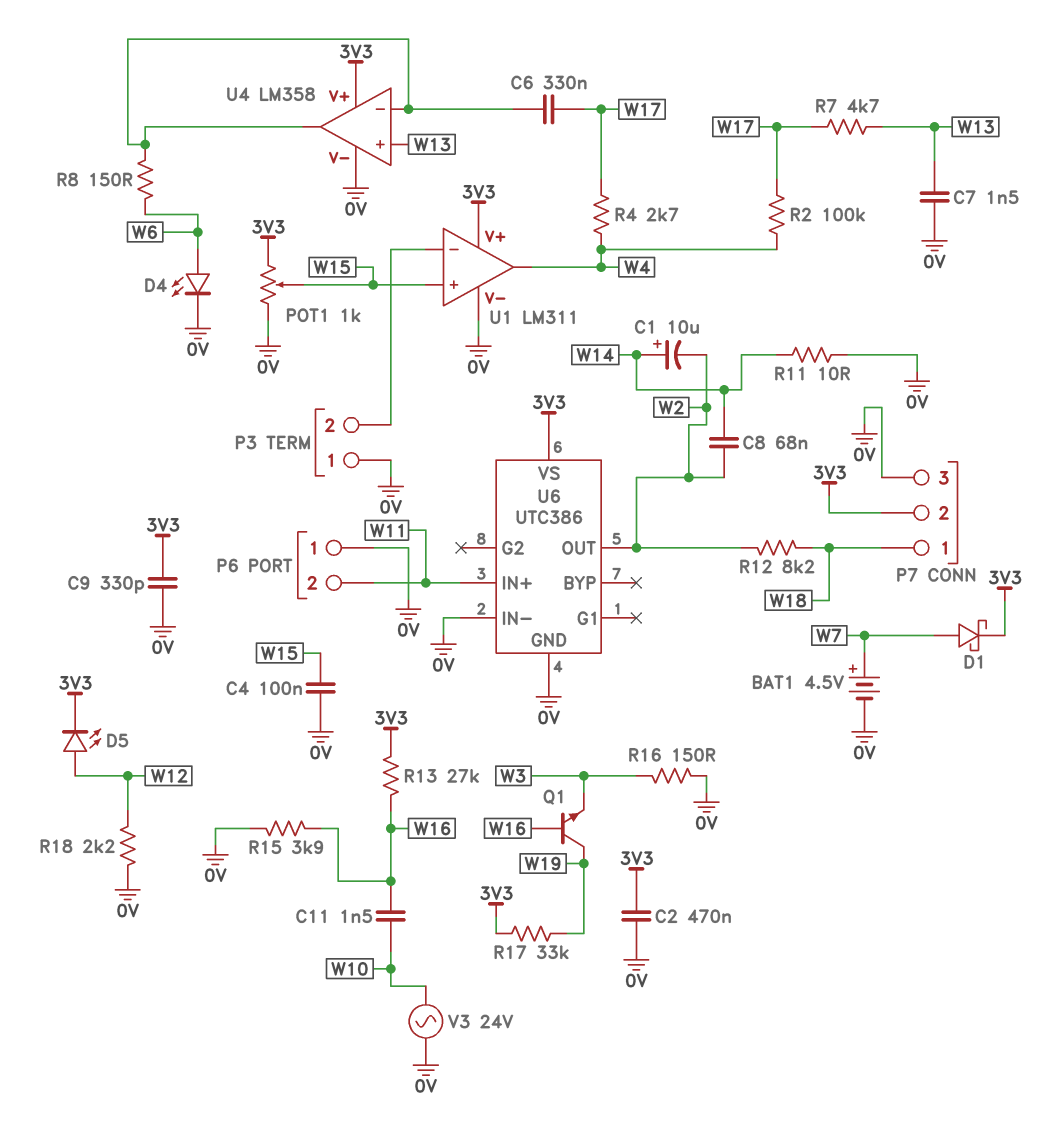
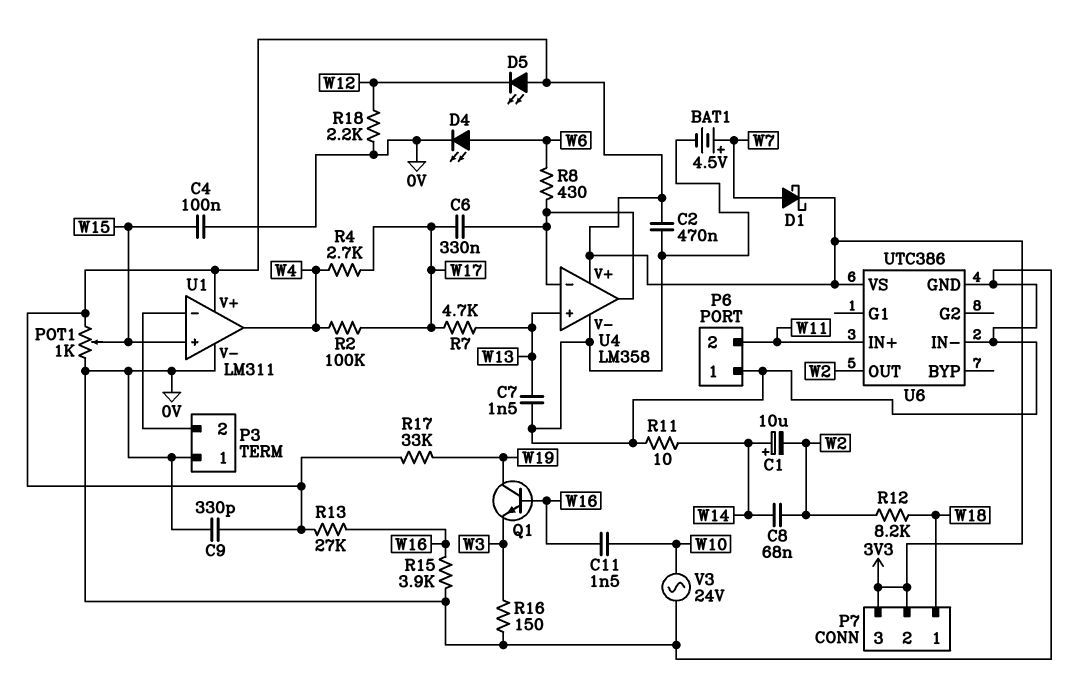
D5: LED (A W12, K 3V3) -> LED (A 3V3, K W12)
P7 pin 3: 0V -> 3V3
R8: 150 (U4/in-, W6) -> 430 (U4/in-, W6)

